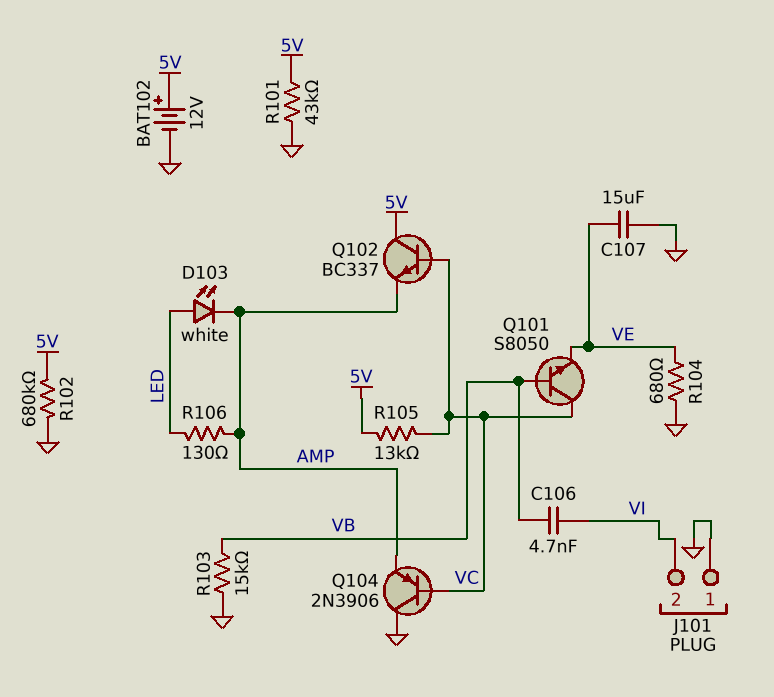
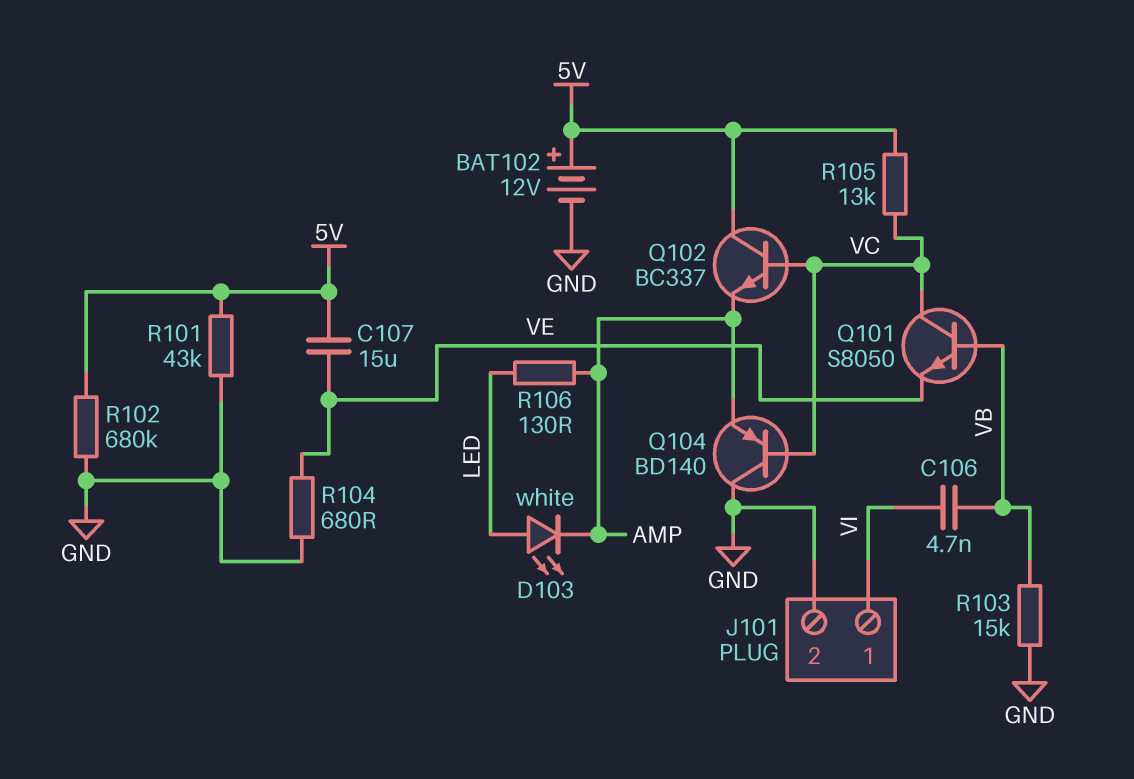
C107: 15uF (GND, VE) -> 15uF (5V, VE)
J101 pin 1: GND -> VI
J101 pin 2: VI -> GND
Q104: PNP 2N3906 (B VC, C GND, E AMP) -> PNP BD140 (B VC, C GND, E AMP)

